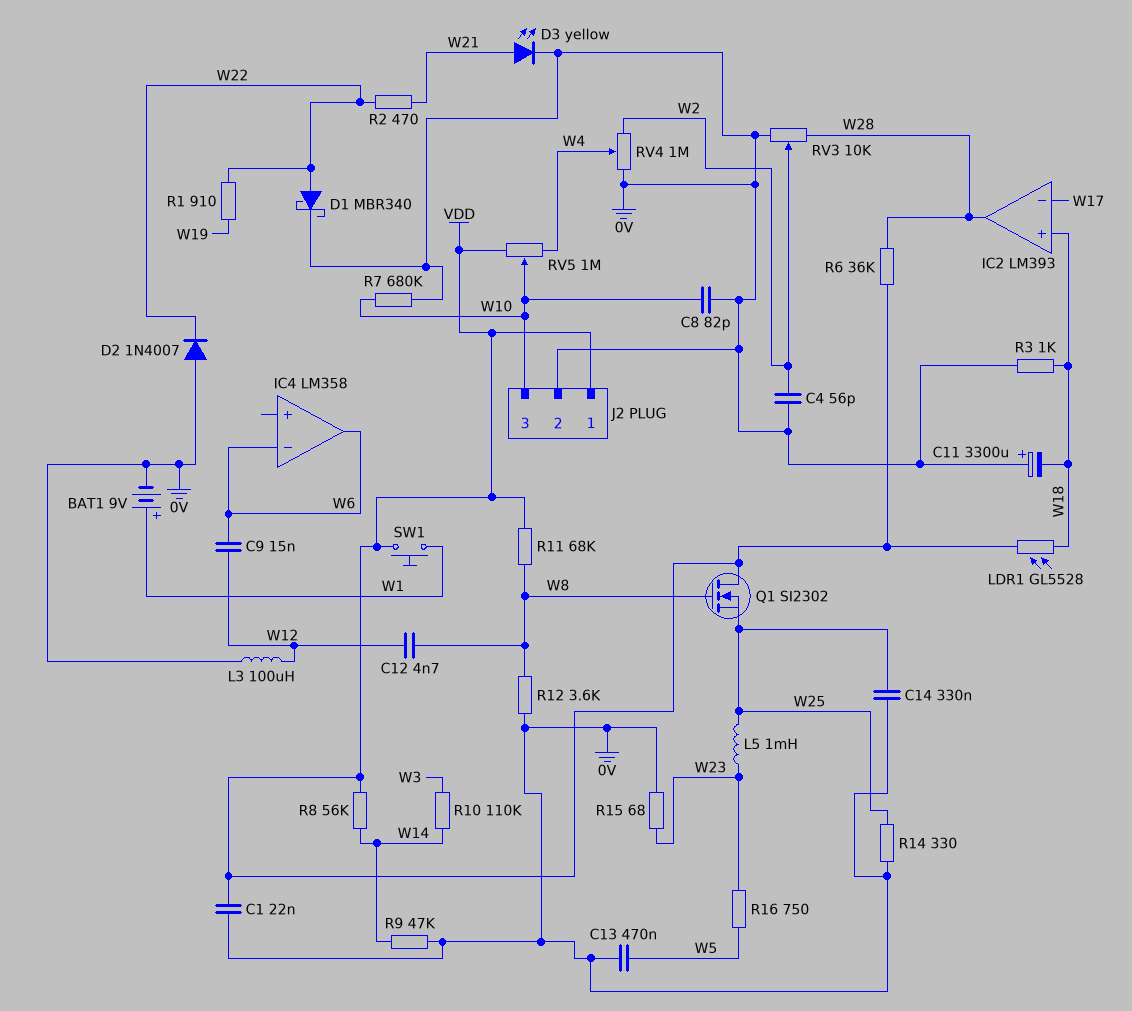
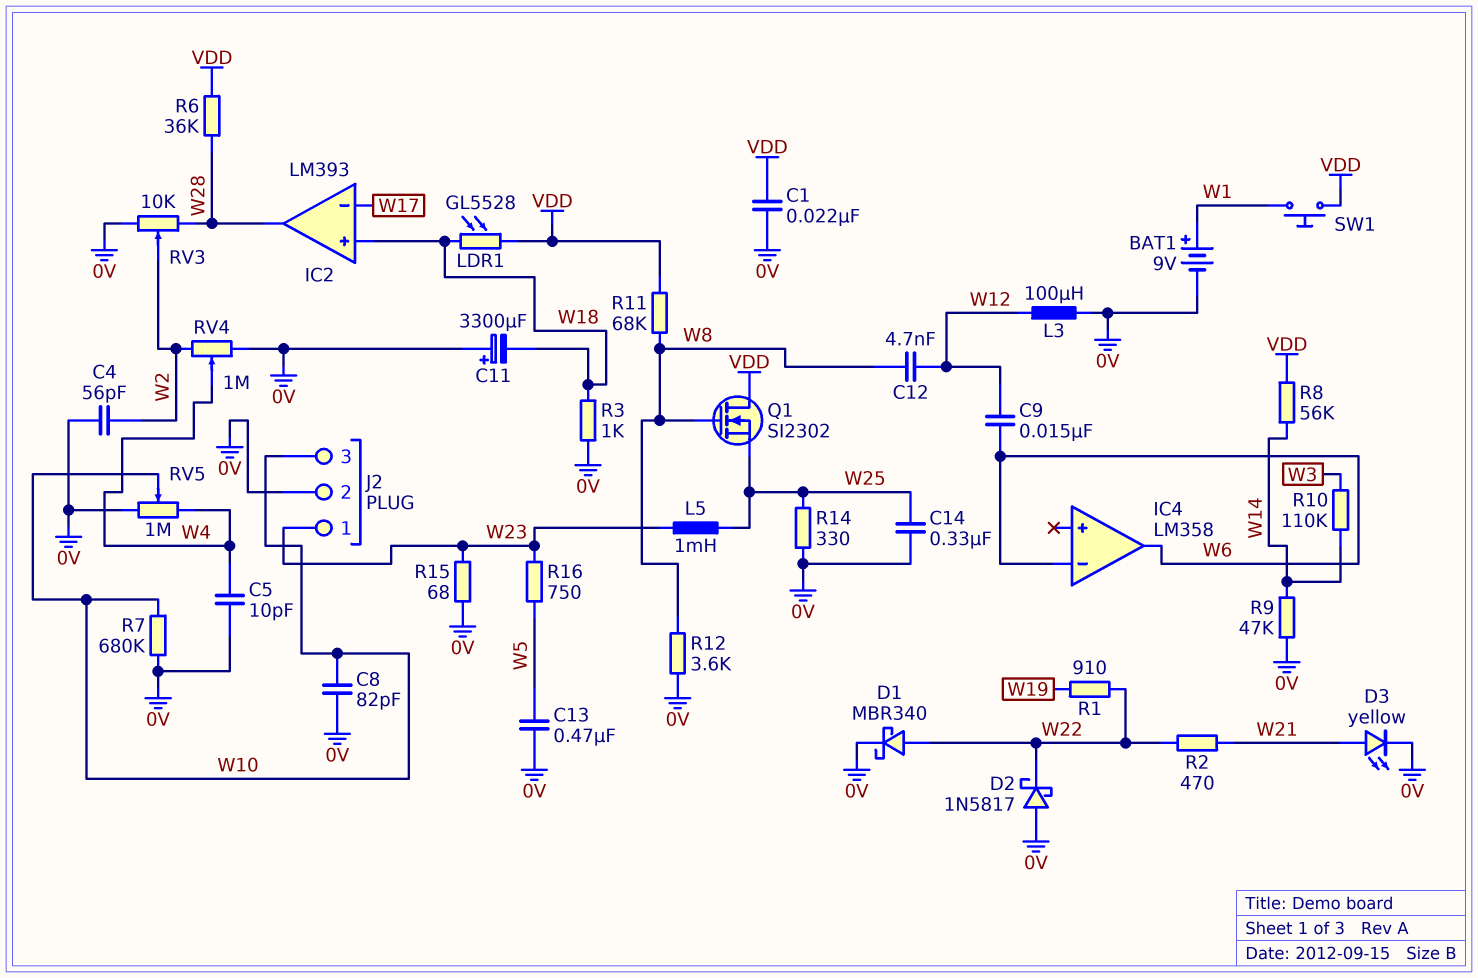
C5: none -> 10pF (0V, W4)
D2: diode 1N4007 (A 0V, K W22) -> schottky 1N5817 (A 0V, K W22)
J2 pin 1: VDD -> W23
RV5: 1M (VDD, W4, wiper W10) -> 1M (0V, W4, wiper W10)

